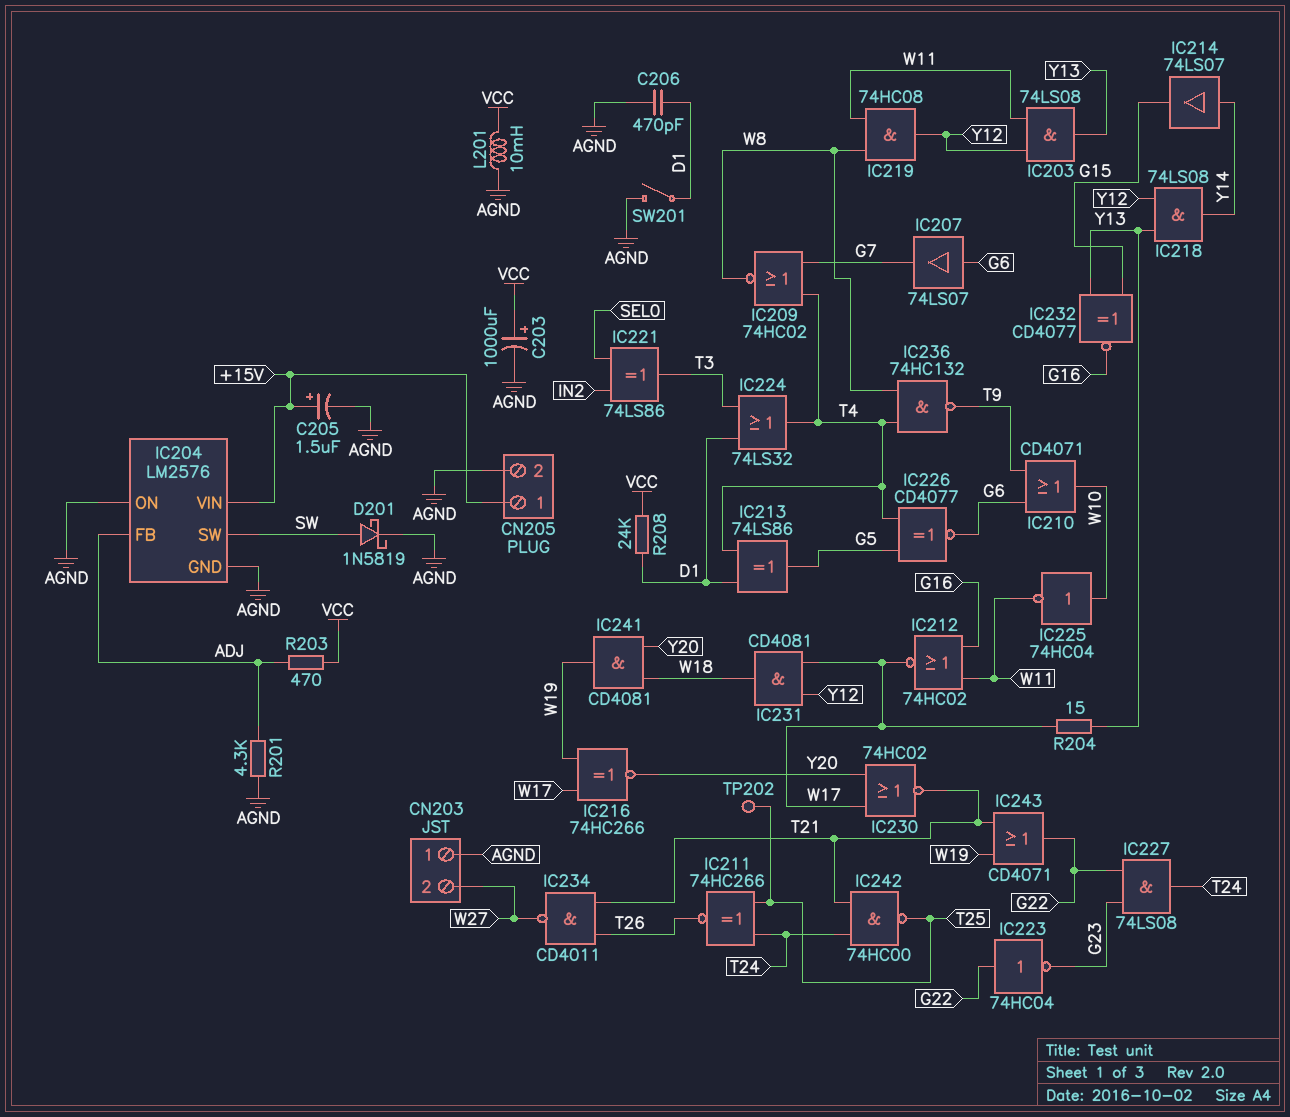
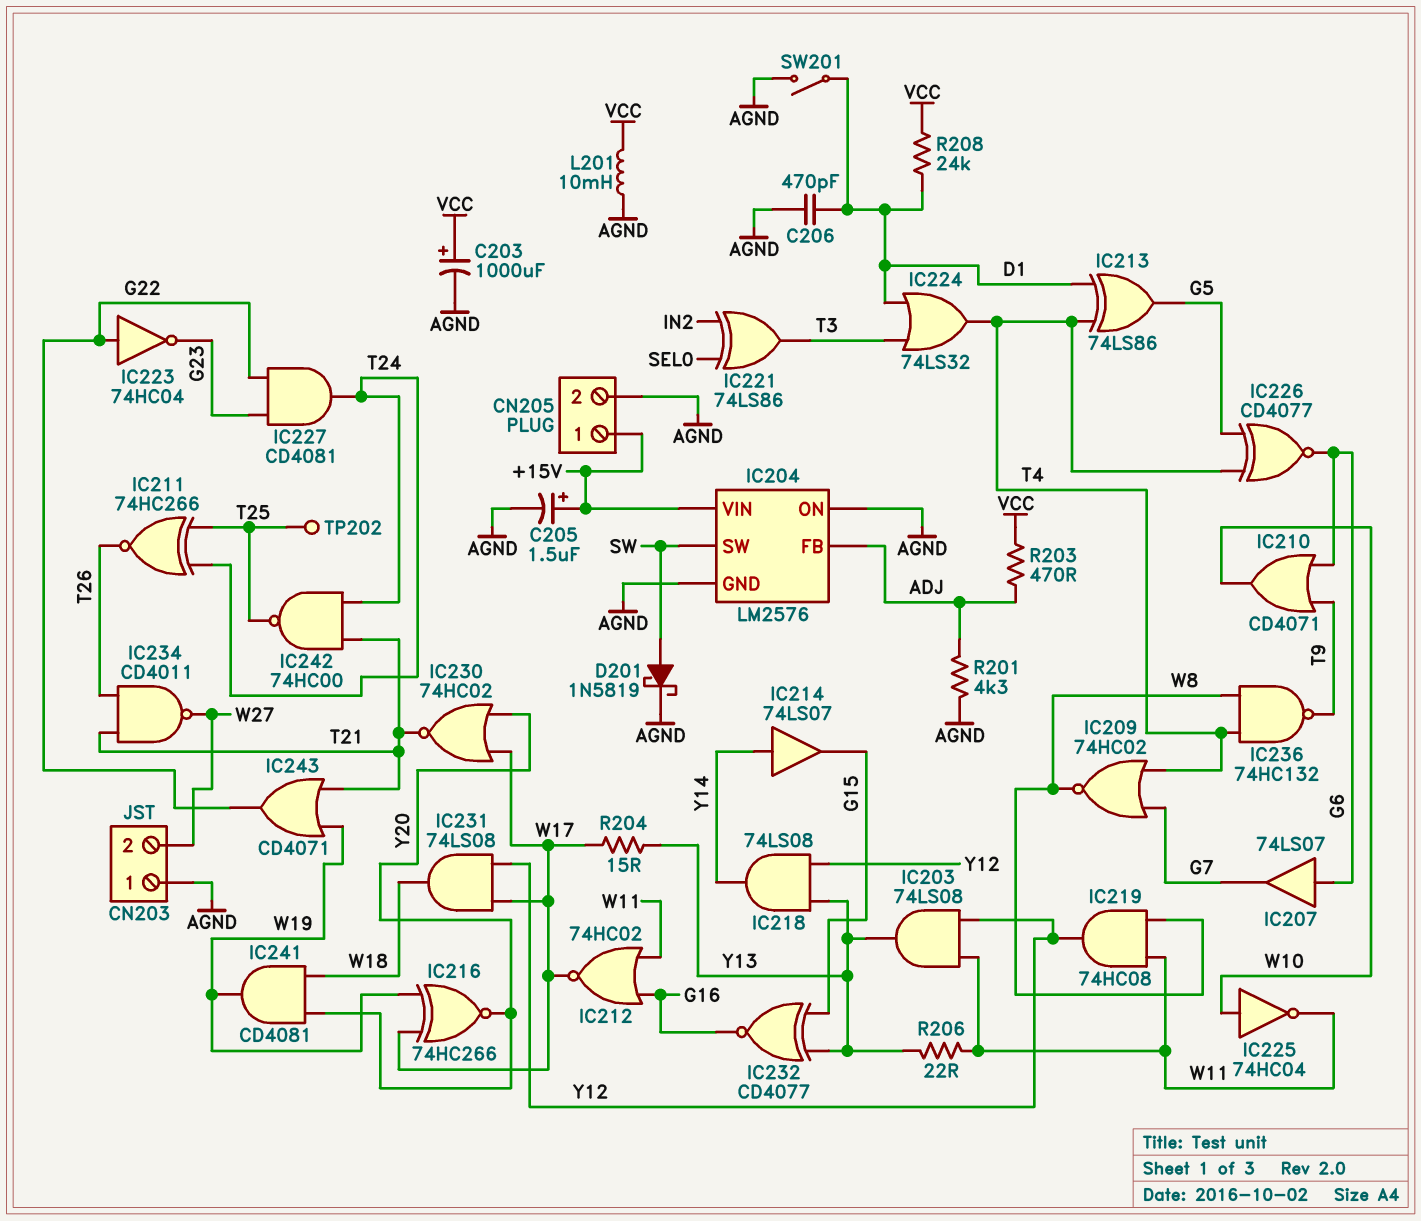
IC227: AND 74LS08 (in G22, in G23, out T24) -> AND CD4081 (in G22, in G23, out T24)
IC231: AND CD4081 (in W17, in Y12, out W18) -> AND 74LS08 (in W17, in Y12, out W18)
R206: none -> 22 (W11, Y13)

